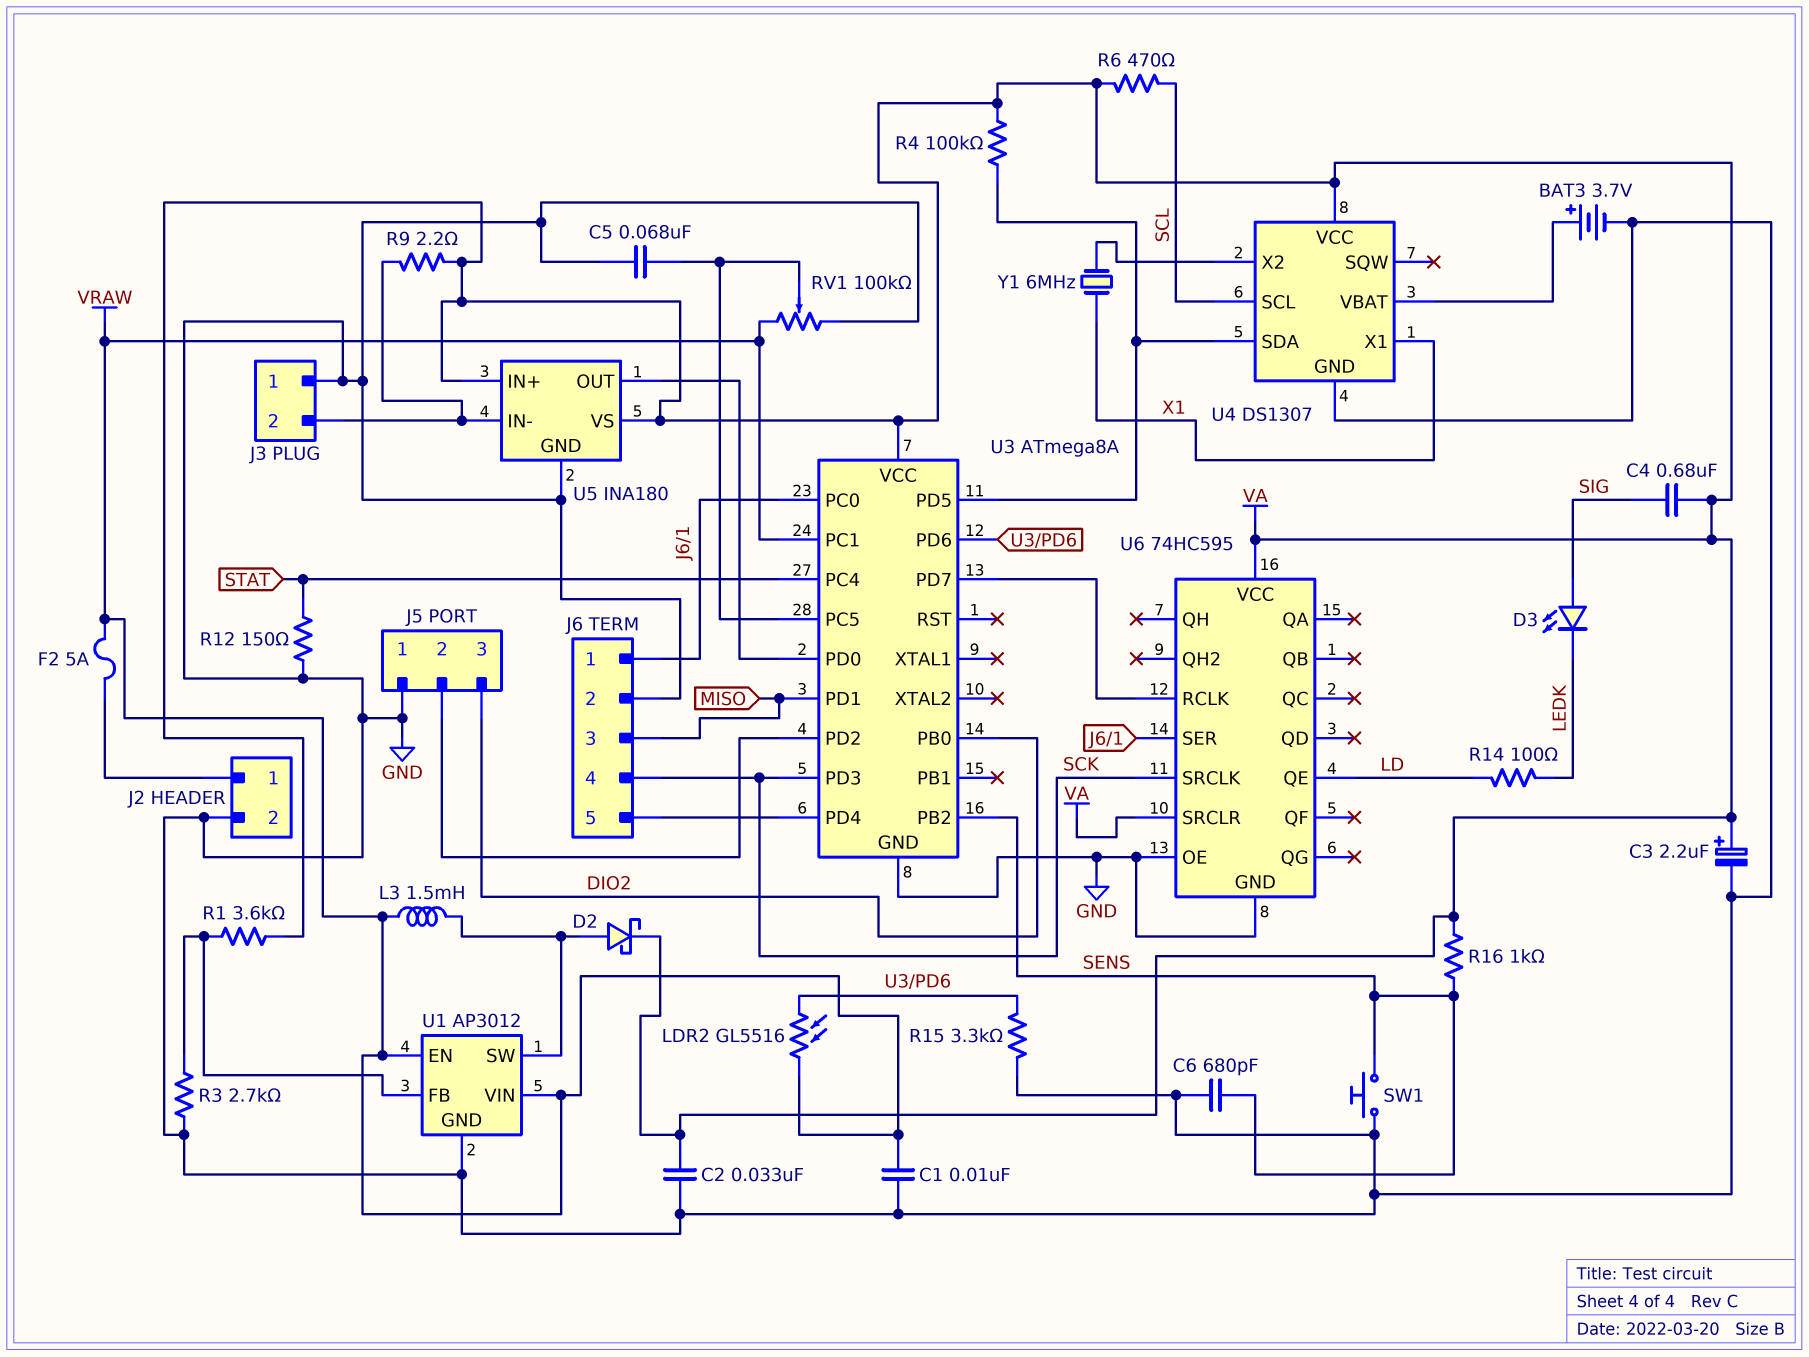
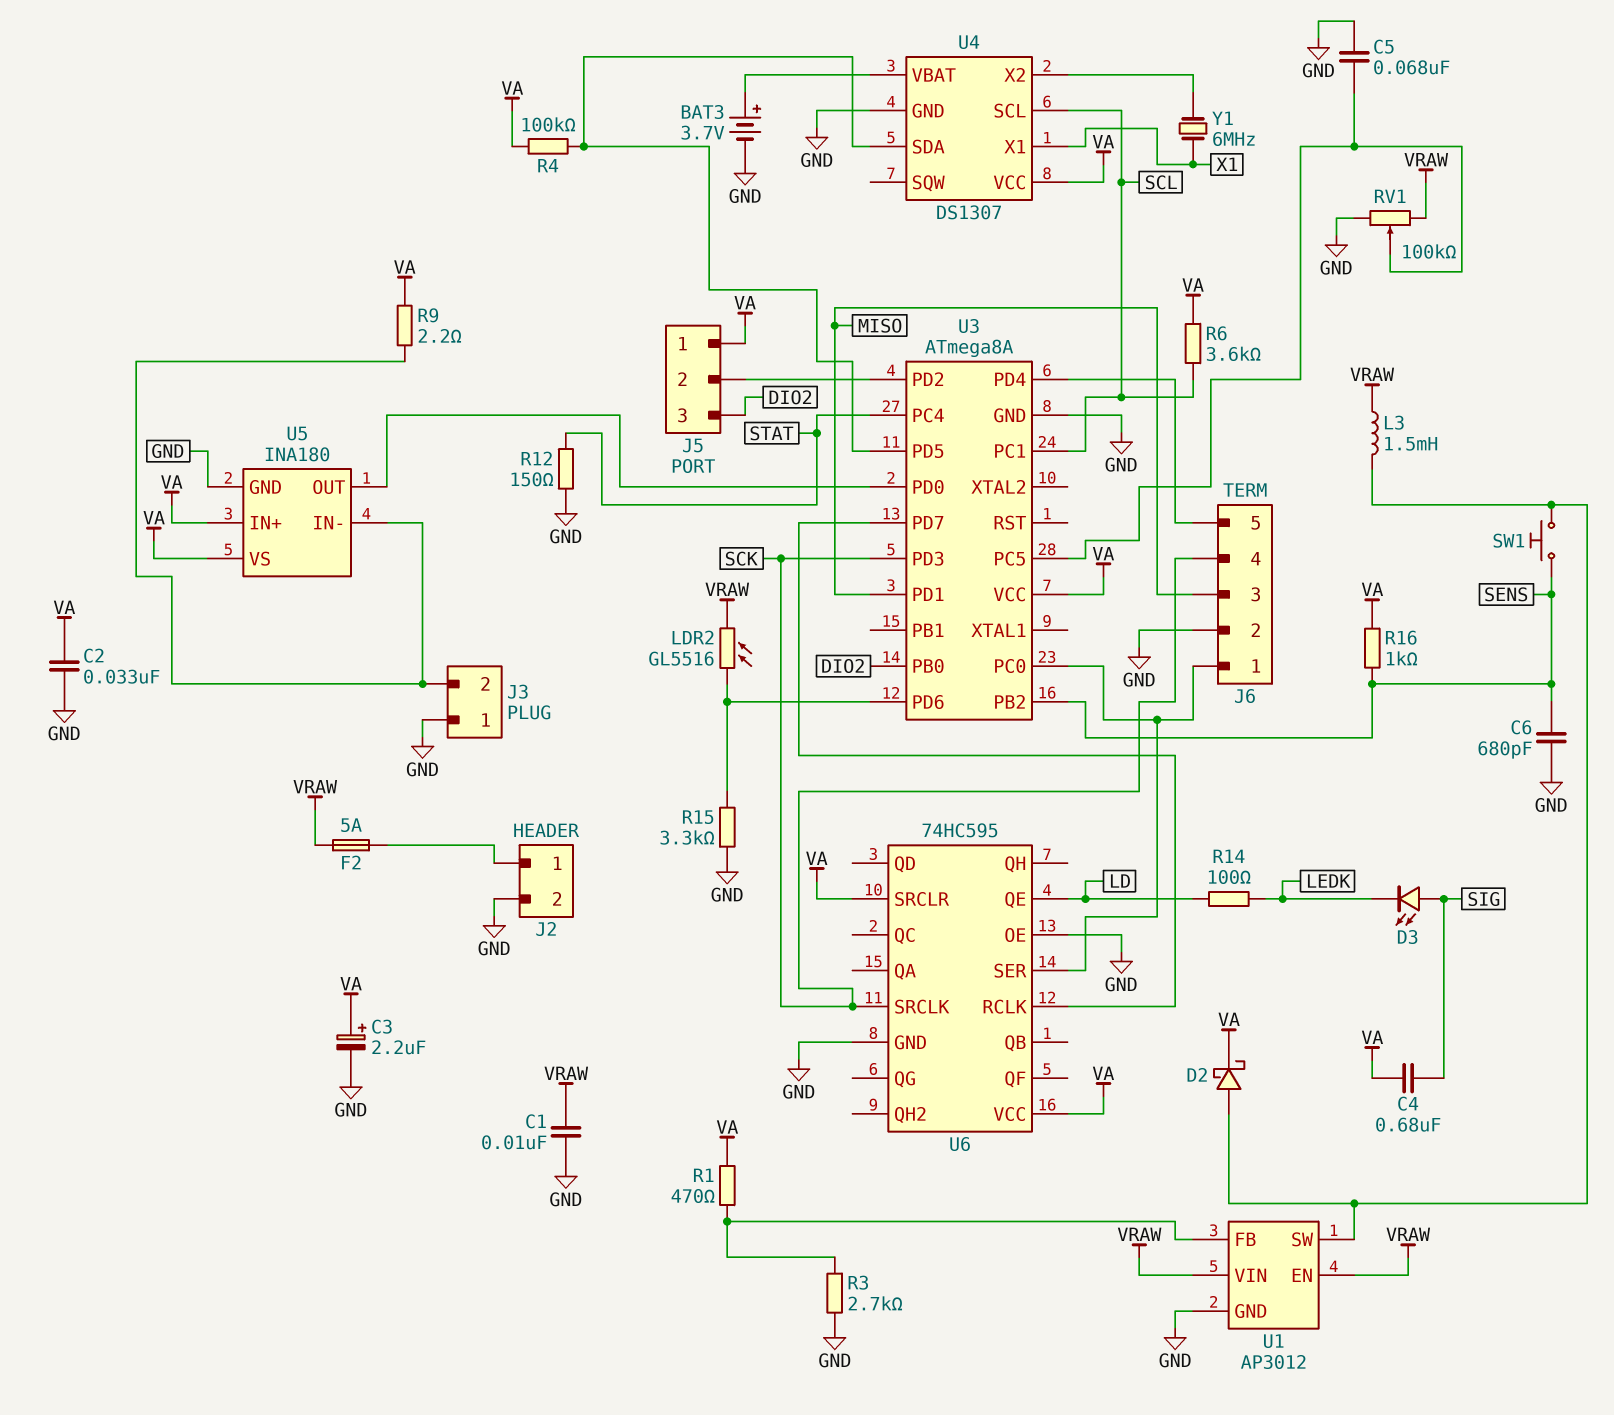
J5 pin 1: GND -> VA
R1: 3.6k (U1/FB, VA) -> 470 (U1/FB, VA)
R6: 470 (SCL, VA) -> 3.6k (SCL, VA)
SW1: button (GND, SENS) -> button (SENS, U1/SW)
U3 pin PC1: VRAW -> SCL

